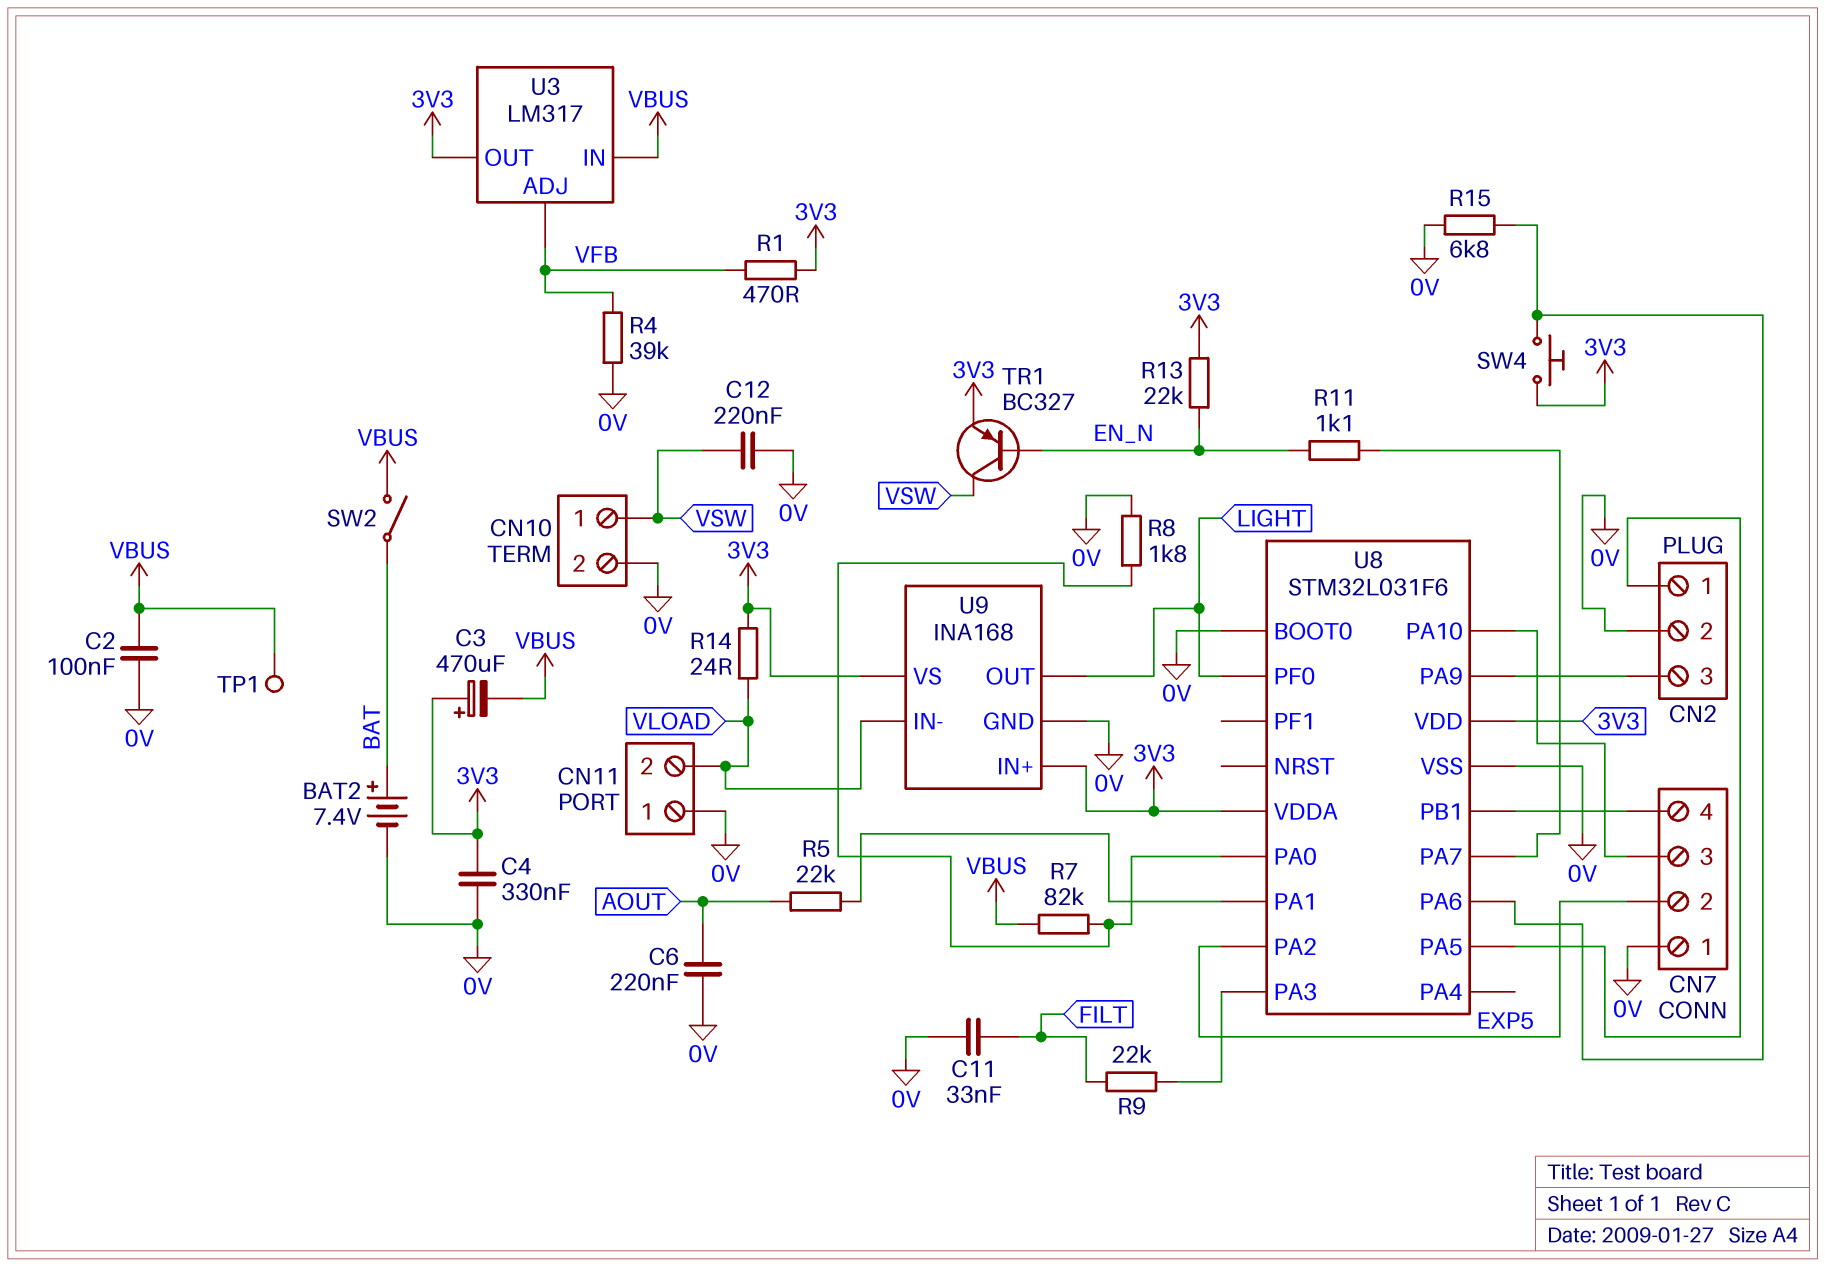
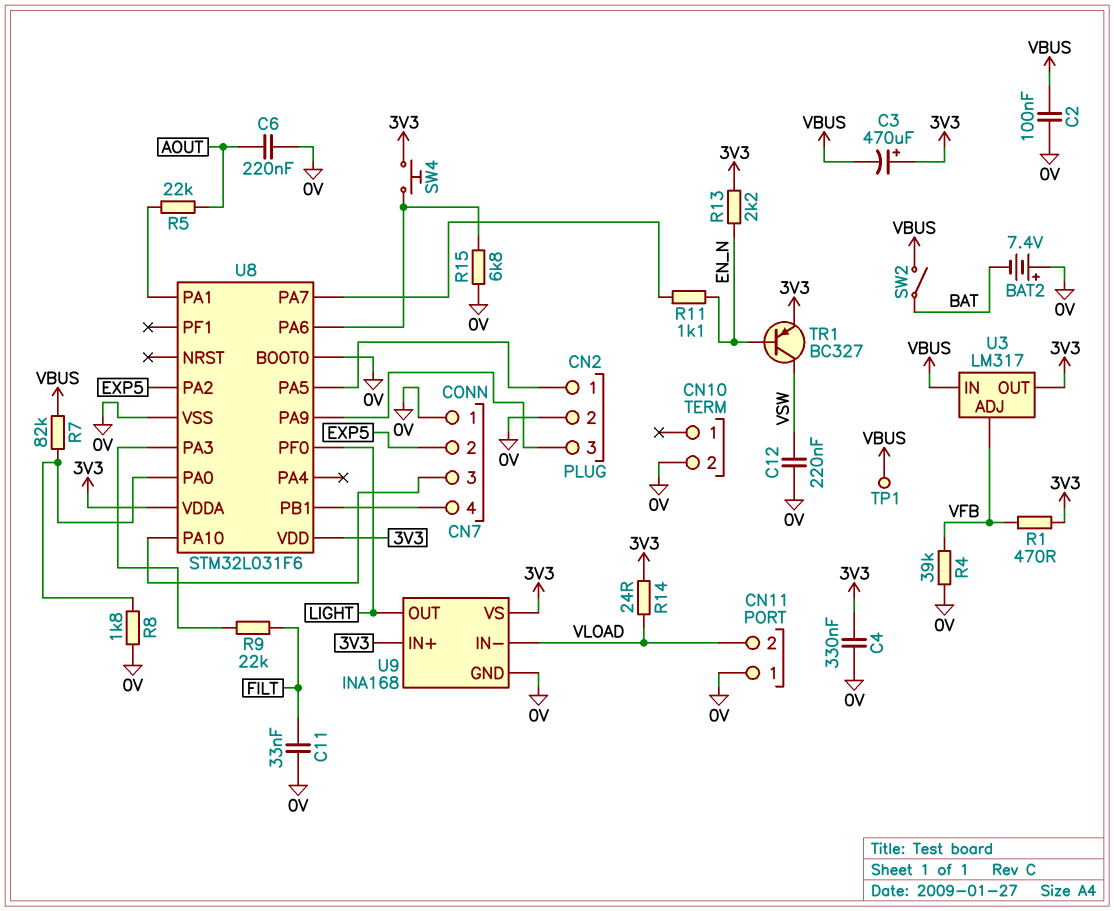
BAT2: 7.4V (plus BAT, minus 0V) -> 7.4V (plus 0V, minus BAT)
CN10 pin 1: VSW -> none
R13: 22k (3V3, EN_N) -> 2.2k (3V3, EN_N)

